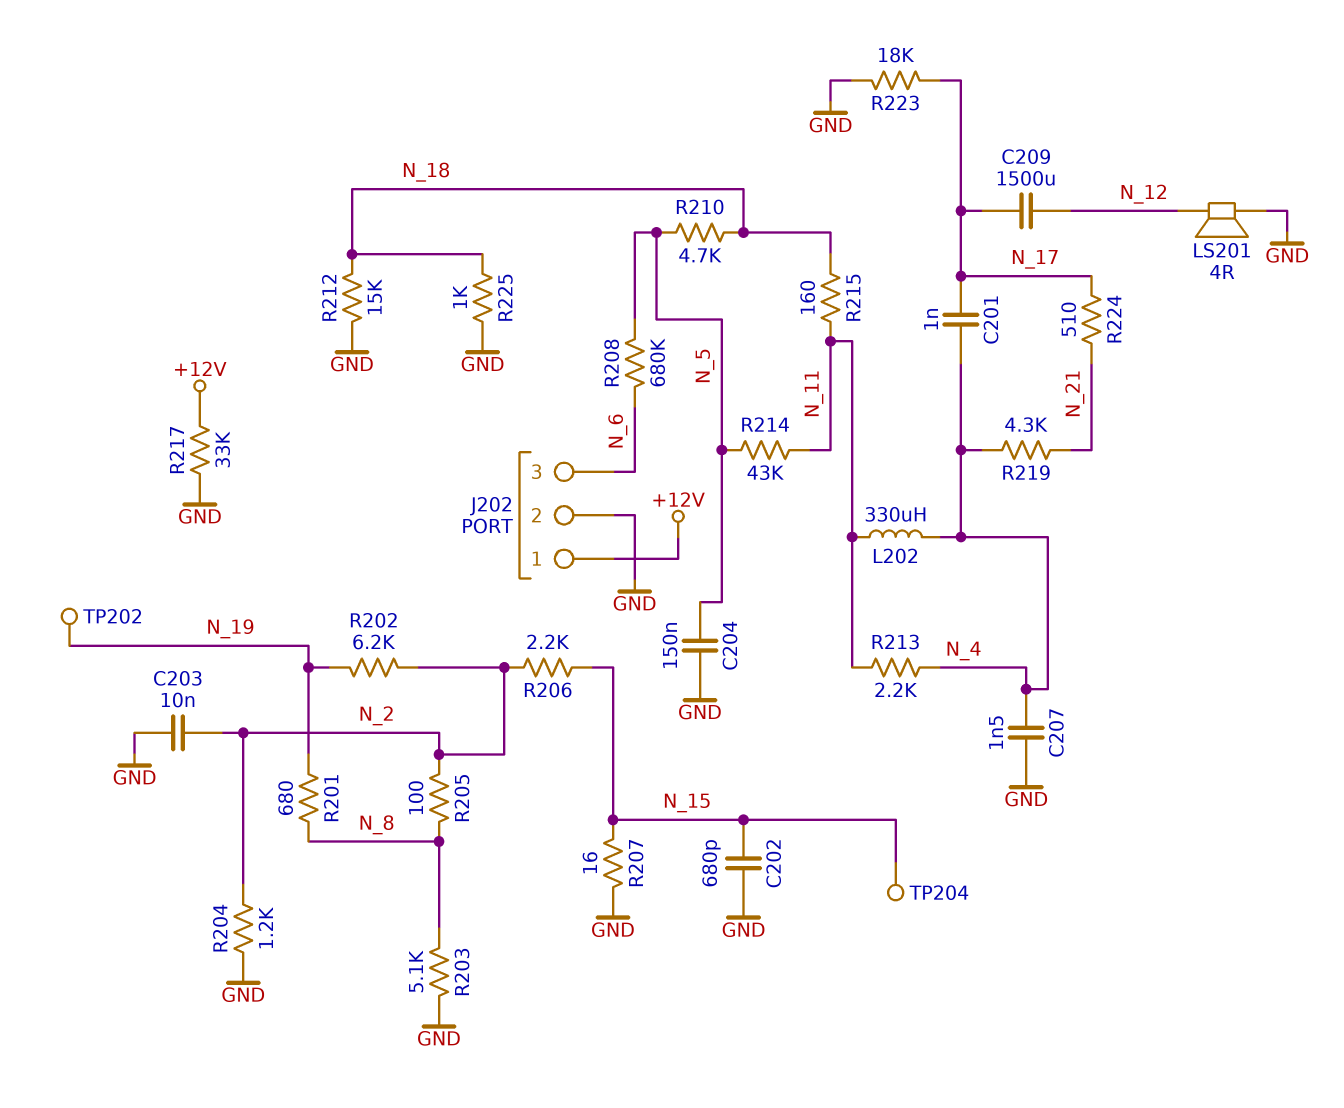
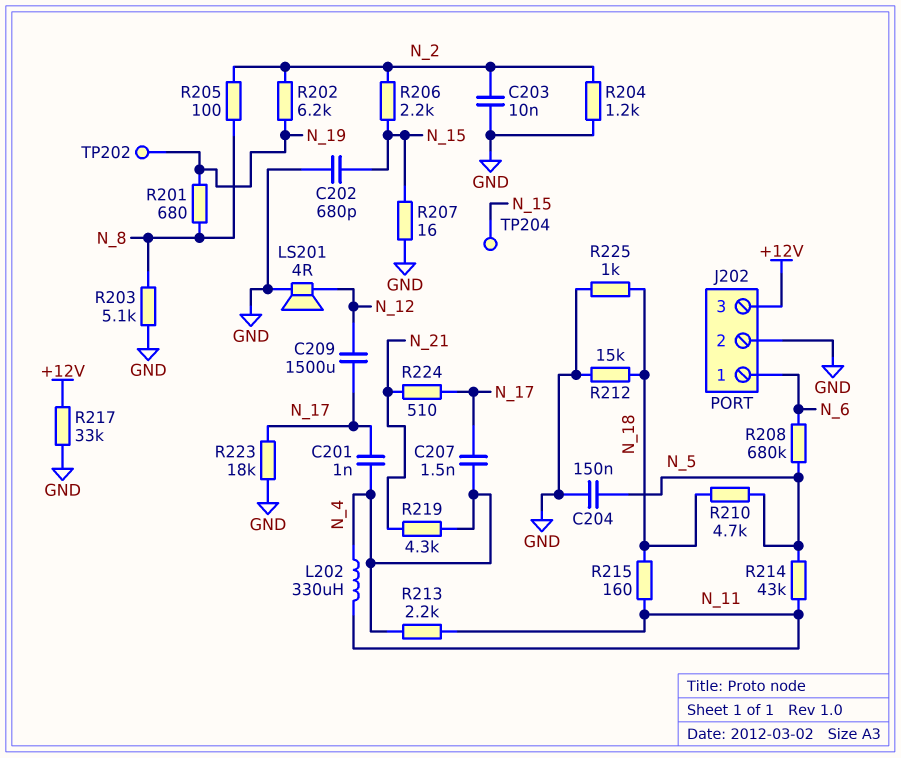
C207: 1.5nF (GND, N_4) -> 1.5nF (N_4, N_17)
J202 pin 1: +12V -> N_6
J202 pin 3: N_6 -> +12V

